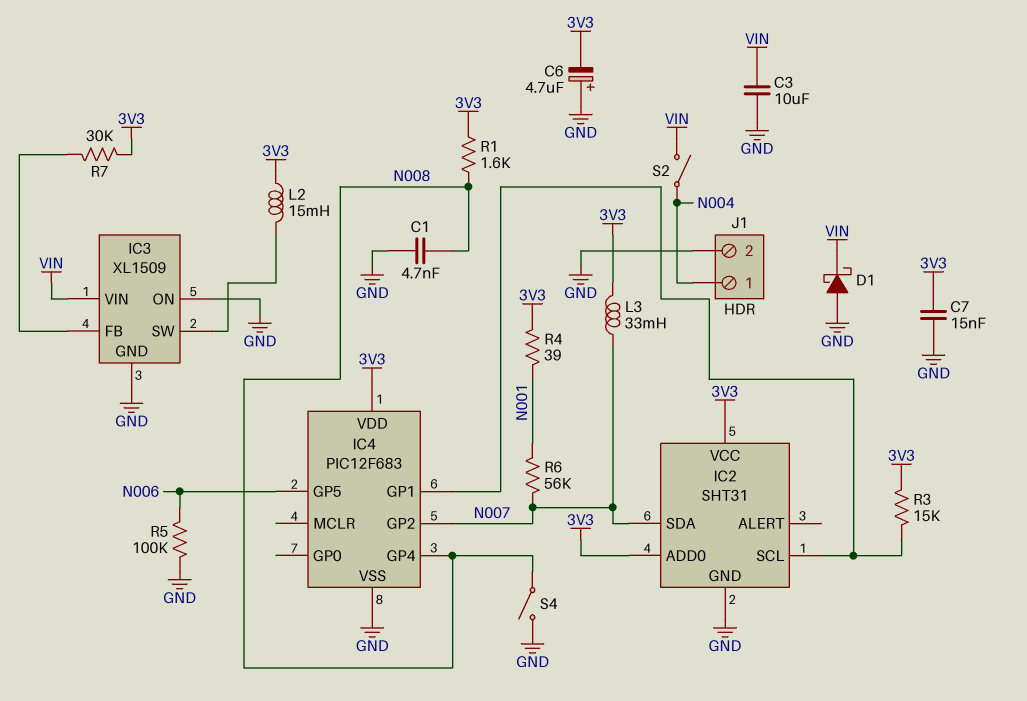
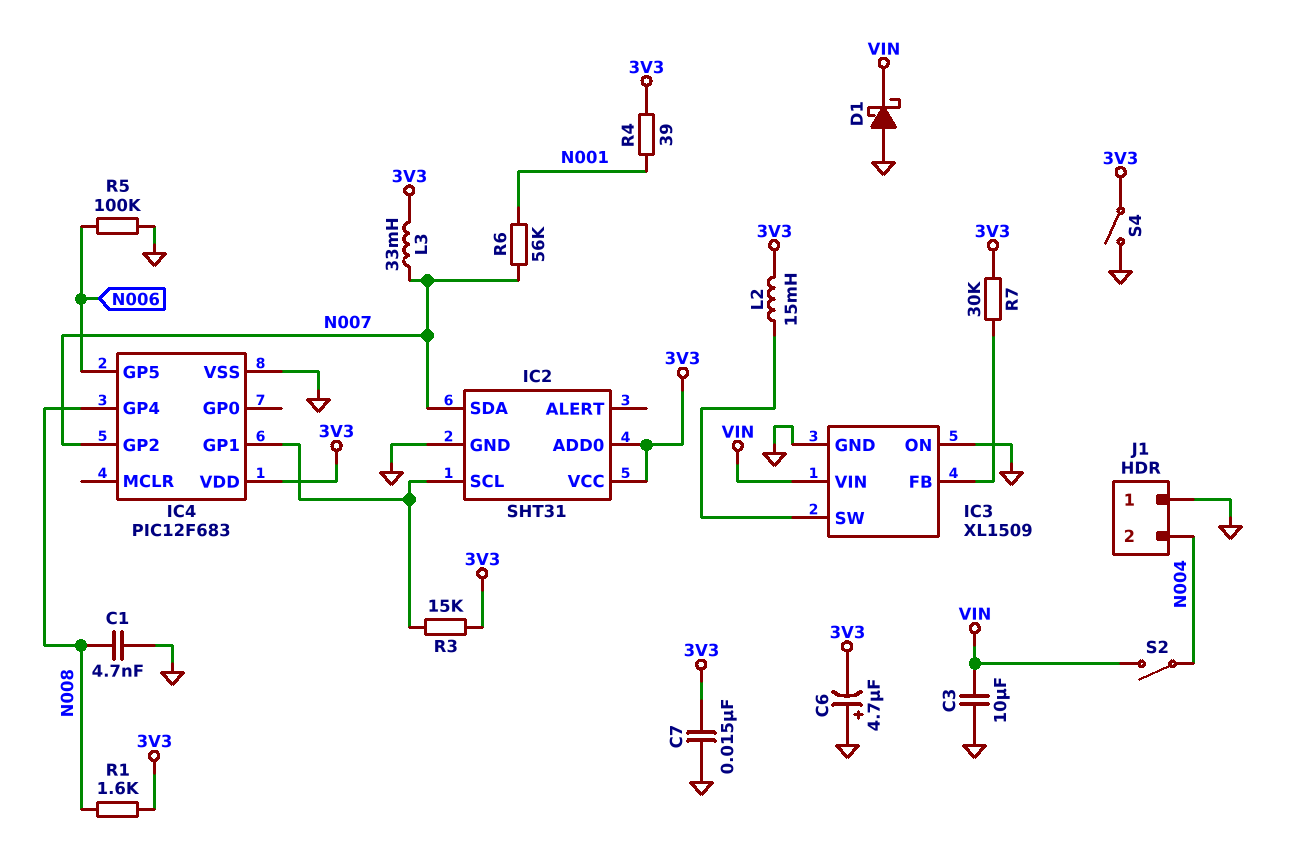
J1 pin 1: N004 -> GND
J1 pin 2: GND -> N004
S4: switch (GND, N008) -> switch (3V3, GND)

